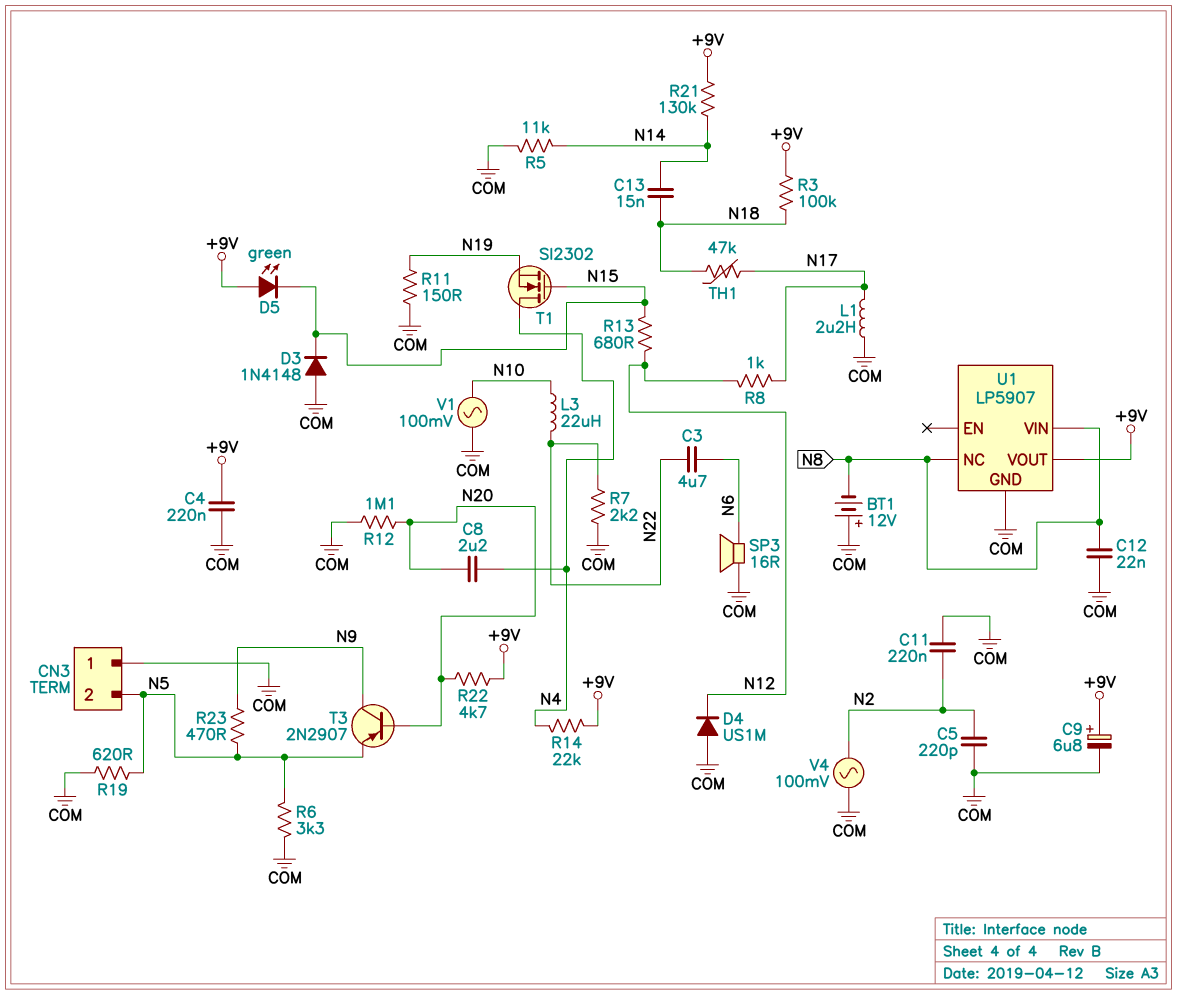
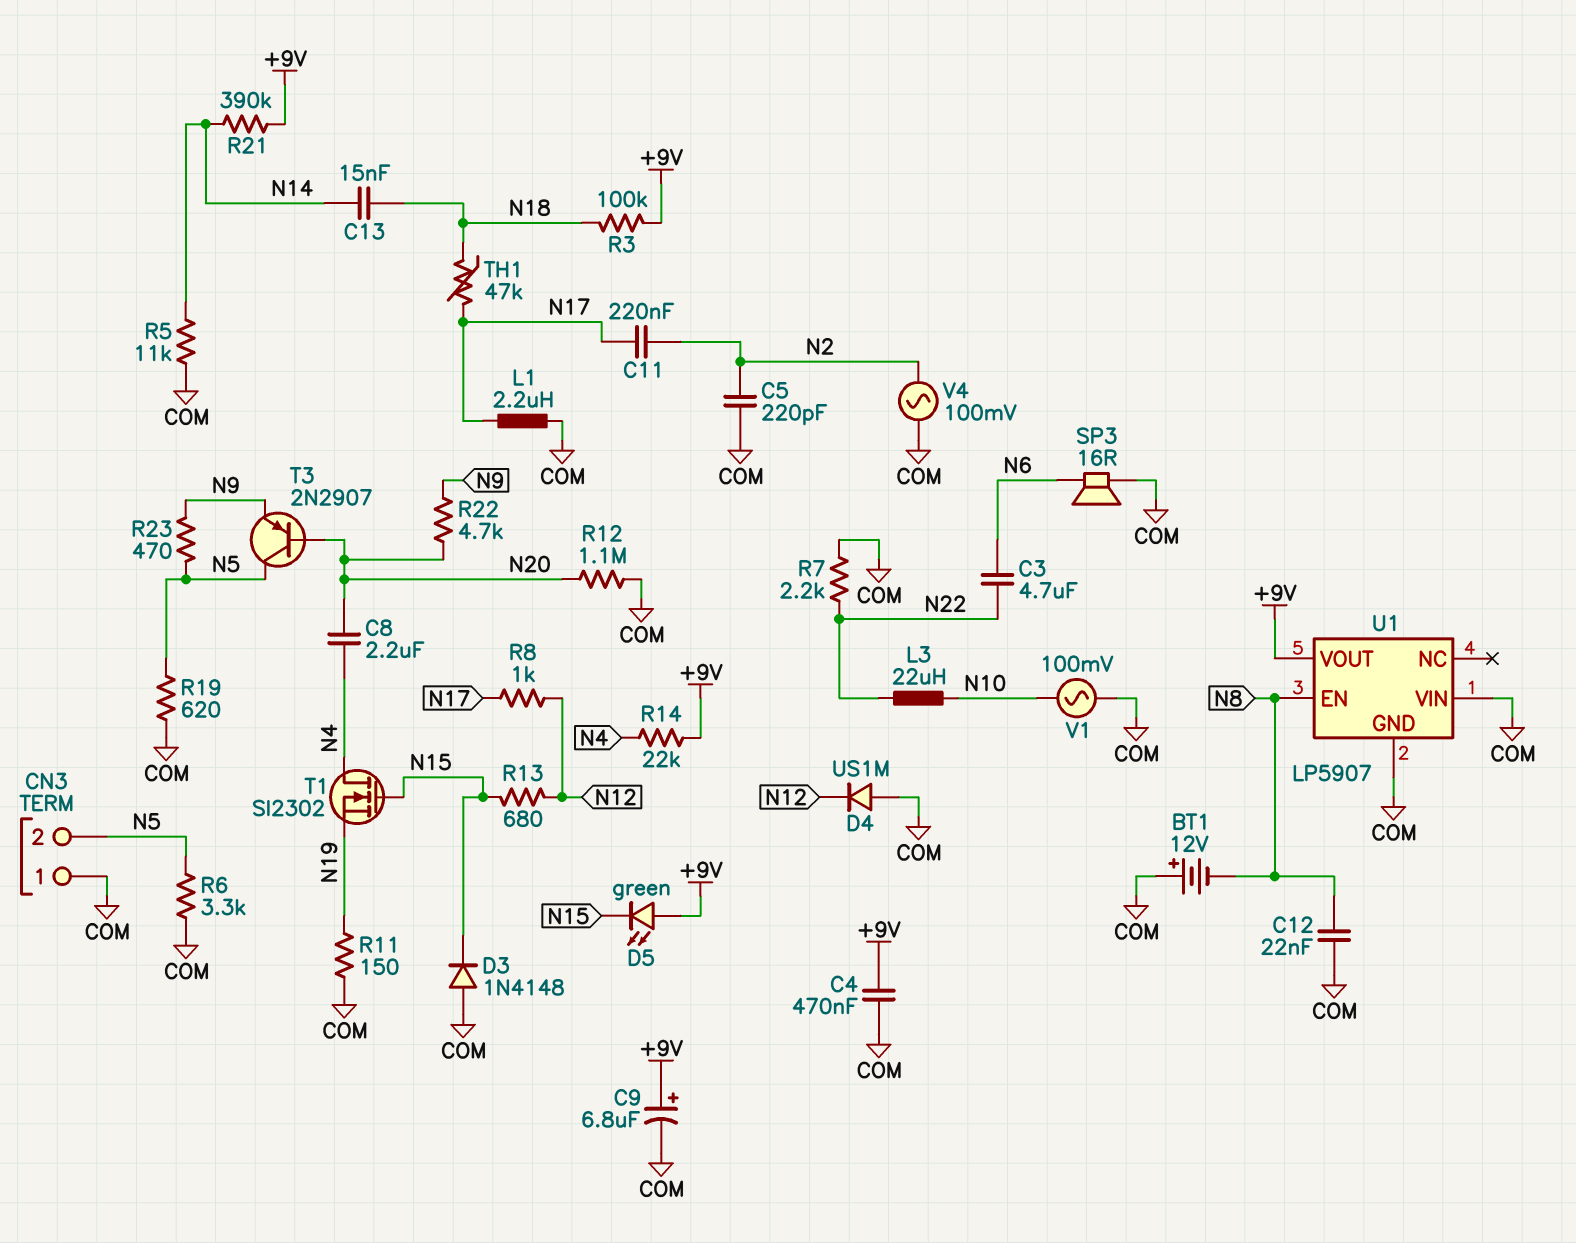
C4: 220nF (+9V, COM) -> 470nF (+9V, COM)
C11: 220nF (COM, N2) -> 220nF (N2, N17)
R21: 130k (+9V, N14) -> 390k (+9V, N14)
R22: 4.7k (+9V, N20) -> 4.7k (N9, N20)
T3: PNP 2N2907 (B N20, C N9, E N5) -> PNP 2N2907 (B N20, C N5, E N9)
U1 pin EN: none -> N8
U1 pin NC: N8 -> none
U1 pin VIN: N8 -> COM

